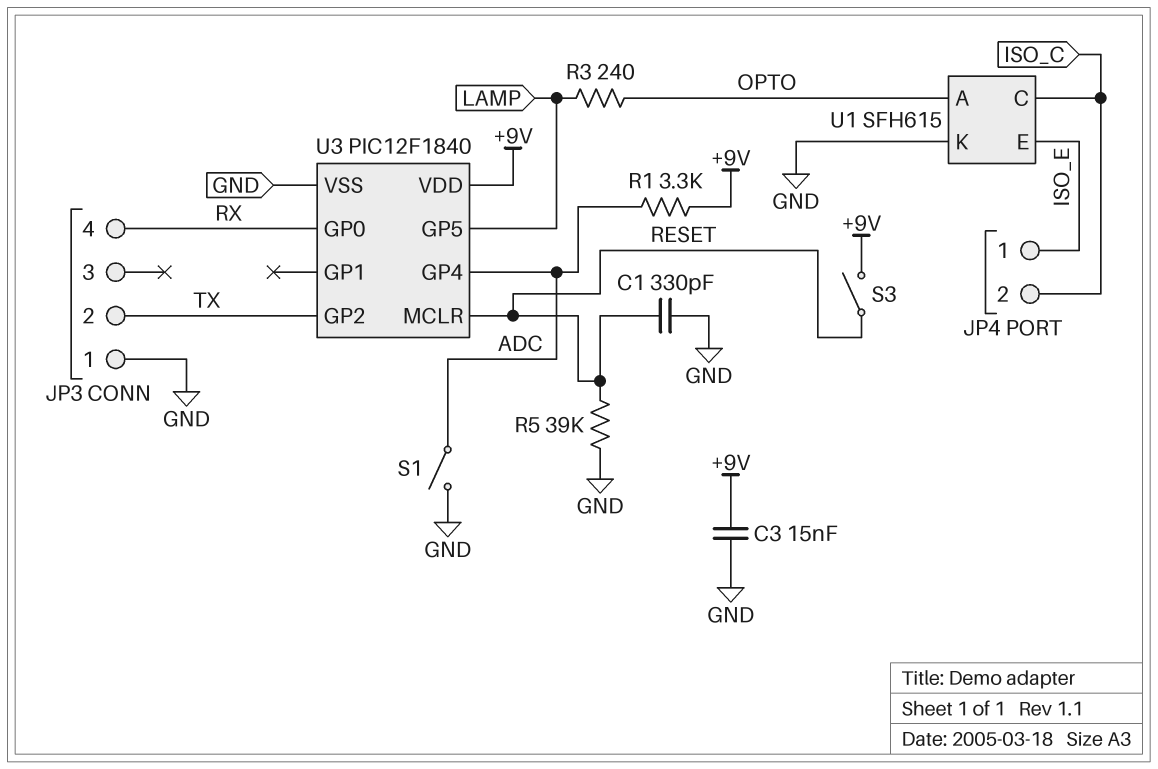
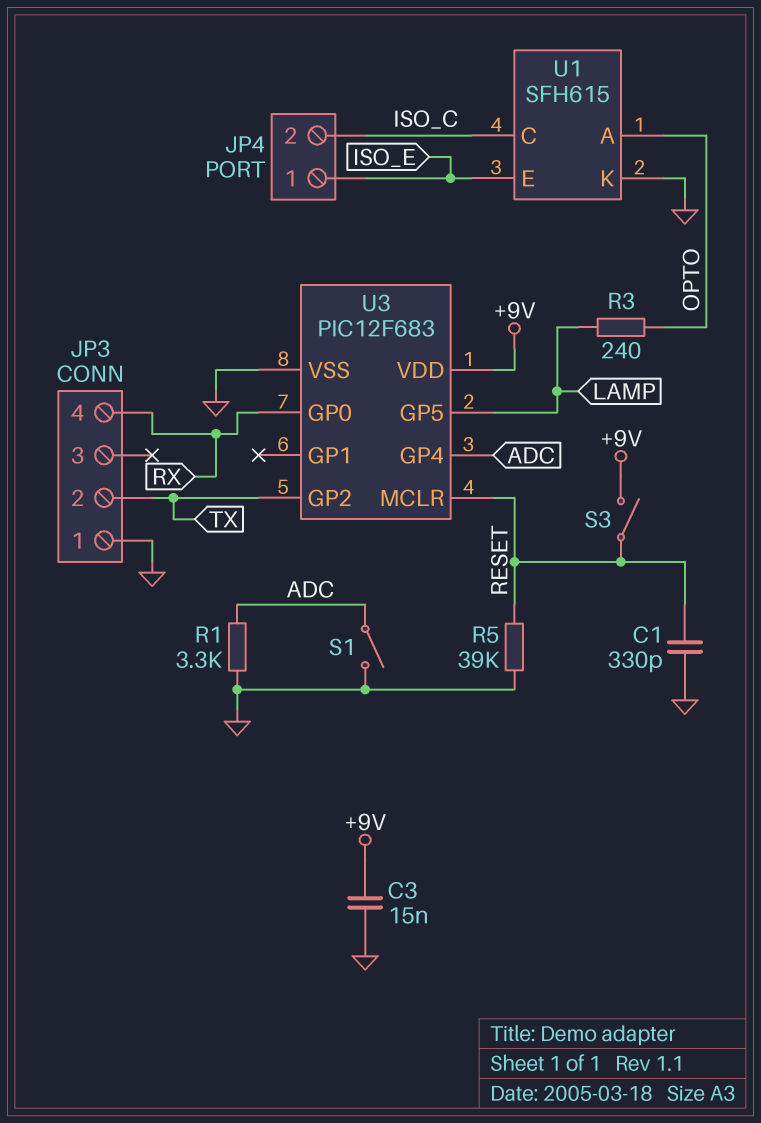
R1: 3.3k (+9V, ADC) -> 3.3k (ADC, GND)
U3: PIC12F1840 -> PIC12F683

